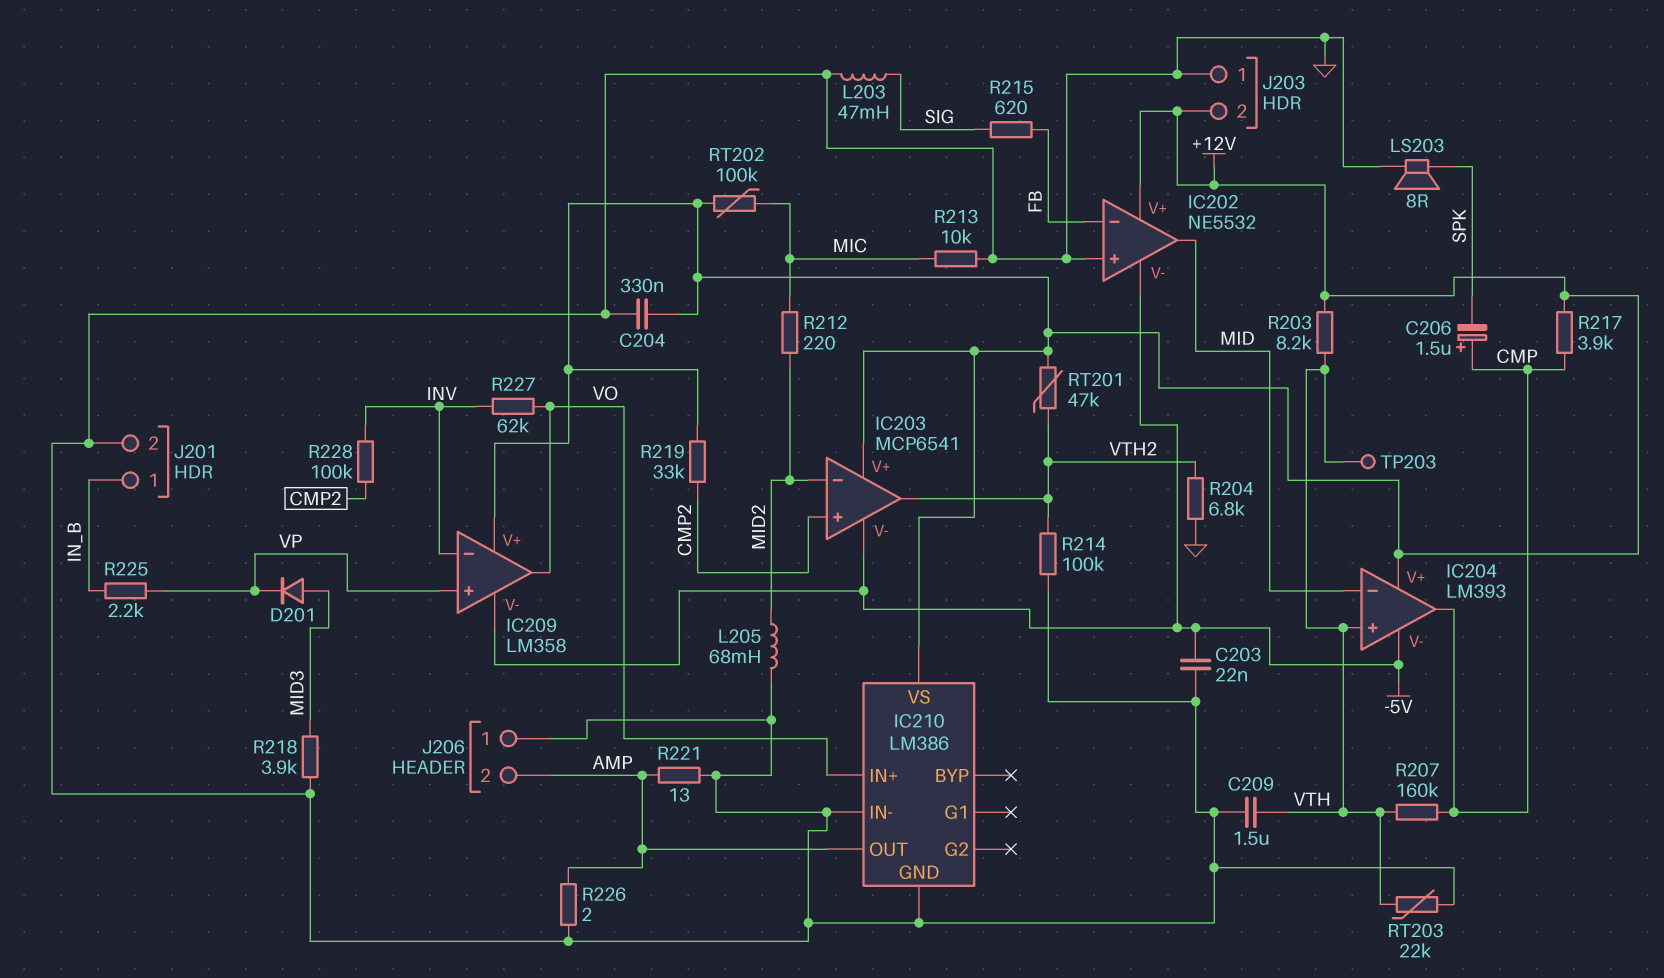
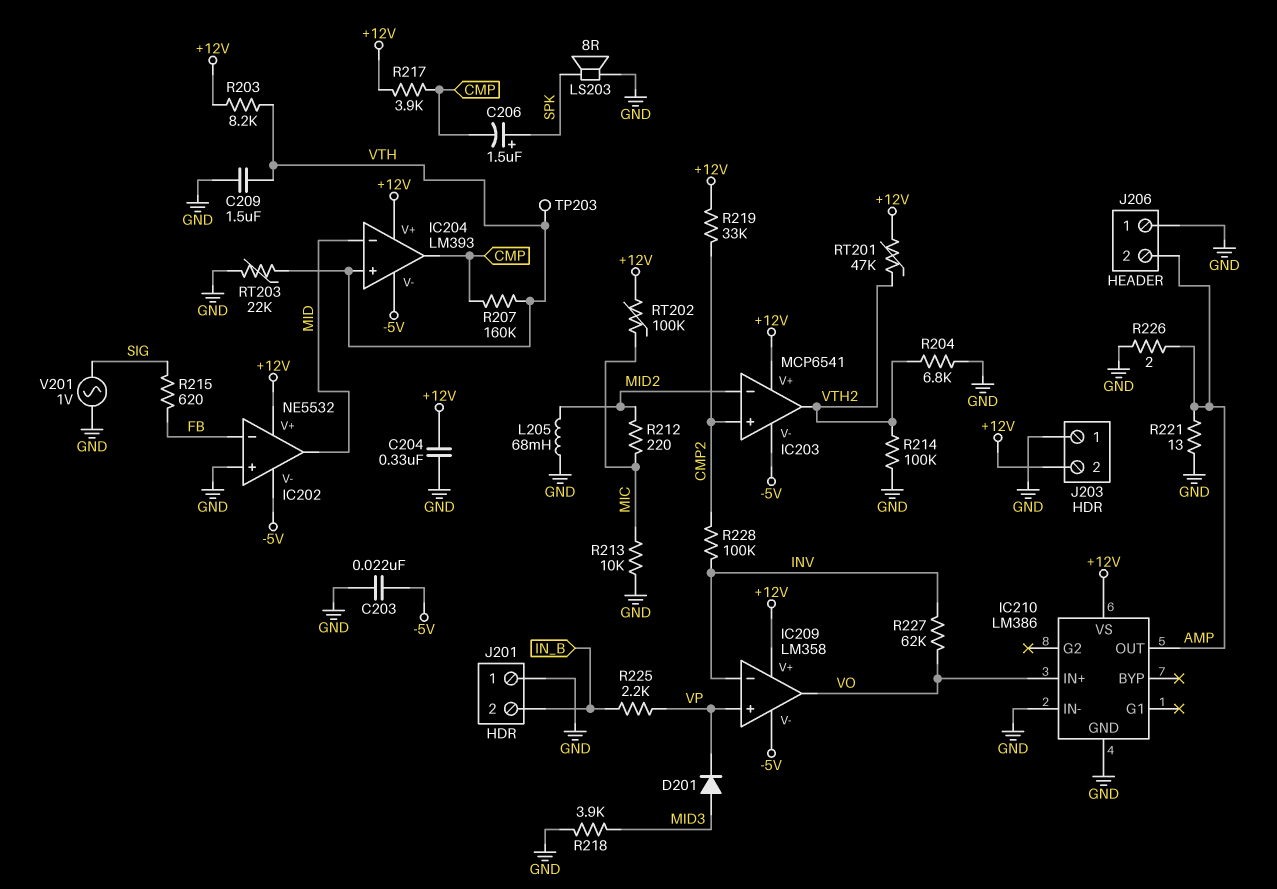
C206: 1.5uF (plus CMP, minus SPK) -> 1.5uF (plus SPK, minus CMP)
J201 pin 1: IN_B -> GND
J201 pin 2: GND -> IN_B
L203: 47mH (GND, SIG) -> none
V201: none -> AC 1V (GND, SIG)

